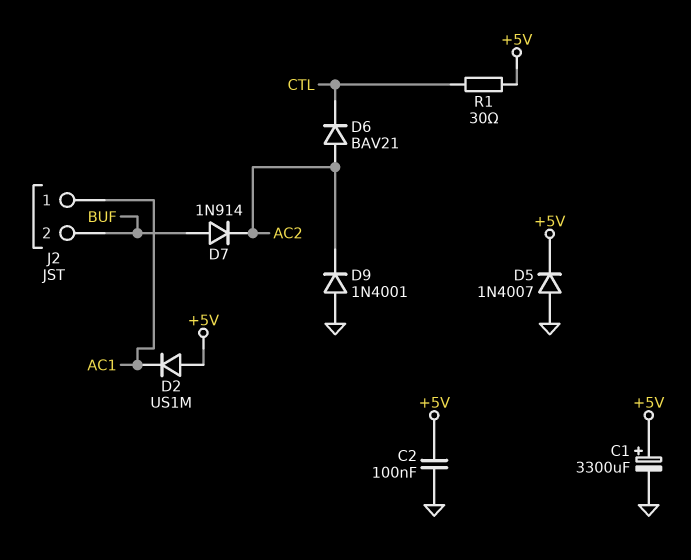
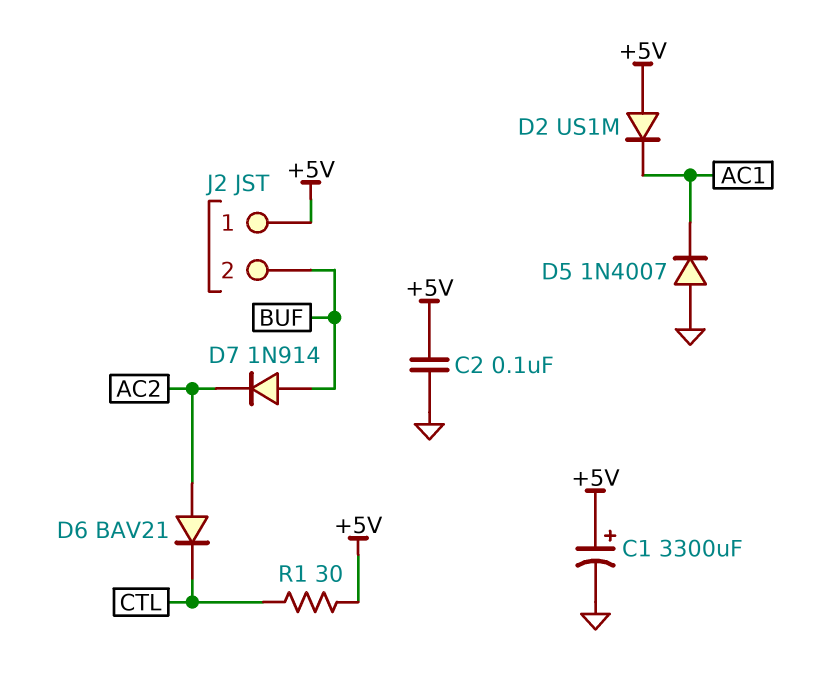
D5: diode 1N4007 (A GND, K +5V) -> diode 1N4007 (A GND, K AC1)
D9: diode 1N4001 (A GND, K AC2) -> none
J2 pin 1: AC1 -> +5V

